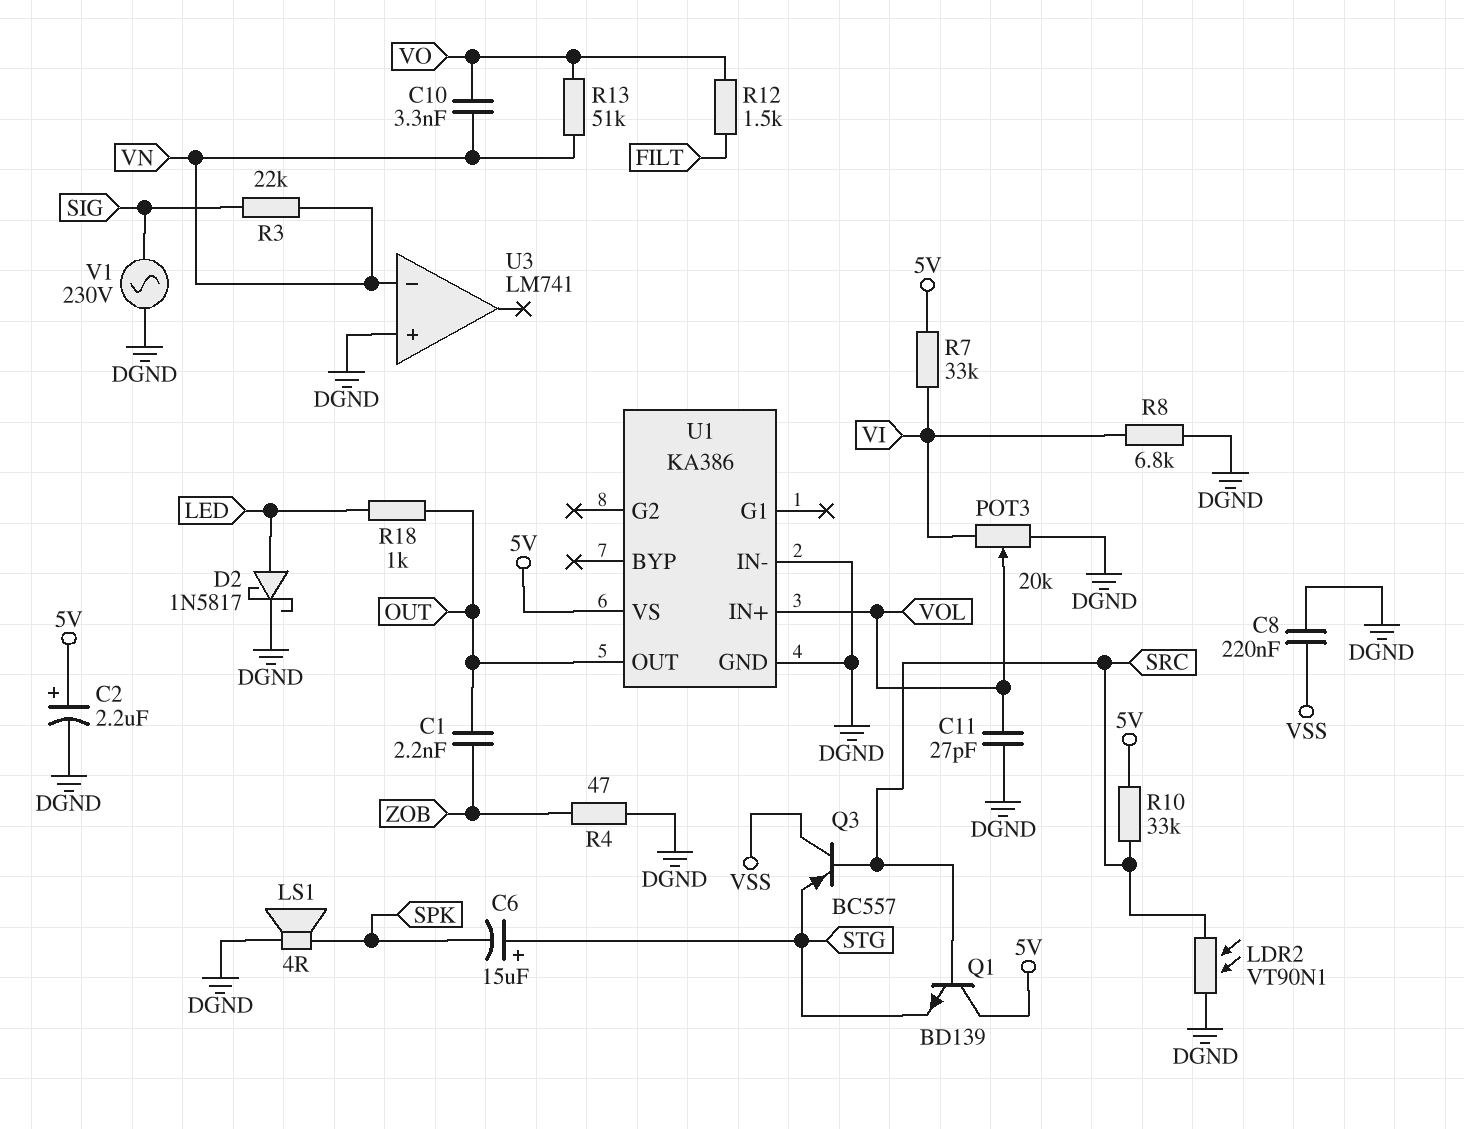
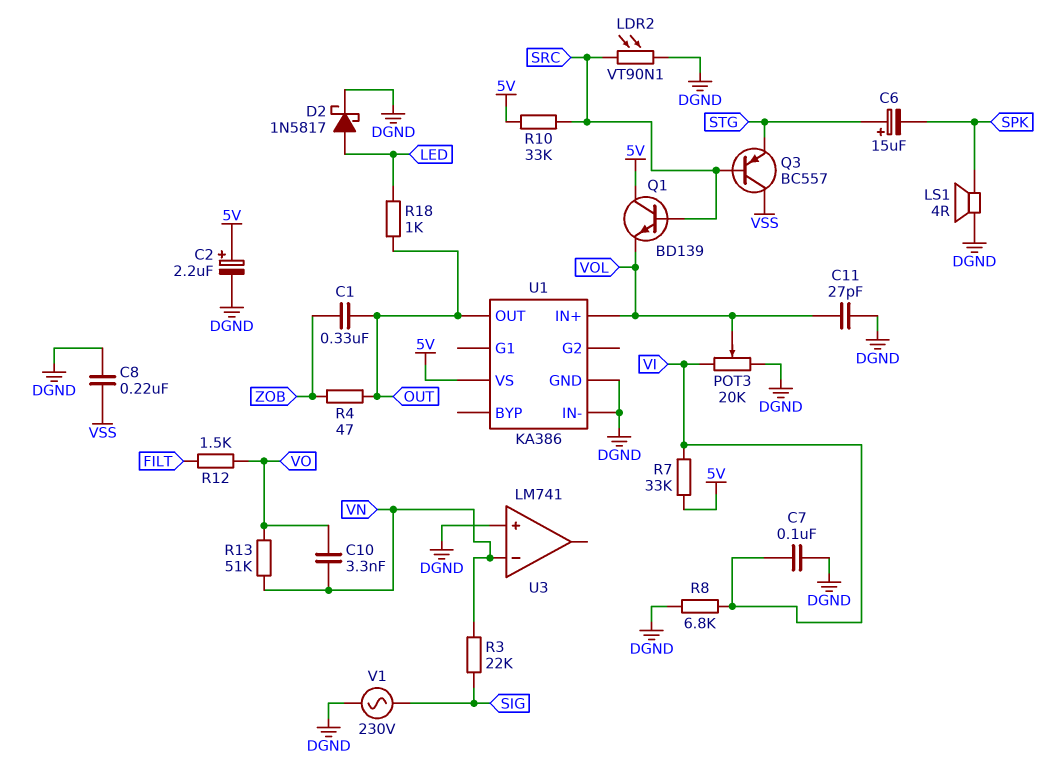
C1: 2.2nF (OUT, ZOB) -> 330nF (OUT, ZOB)
C7: none -> 100nF (DGND, VI)
Q1: NPN BD139 (B SRC, C 5V, E STG) -> NPN BD139 (B SRC, C 5V, E VOL)
R4: 47 (DGND, ZOB) -> 47 (OUT, ZOB)

